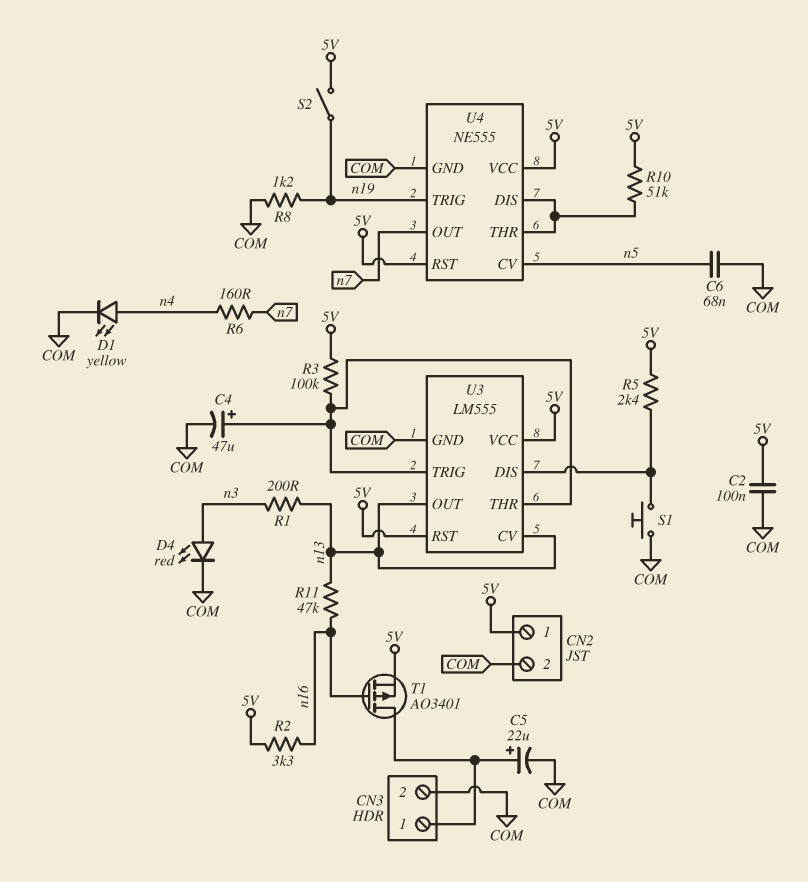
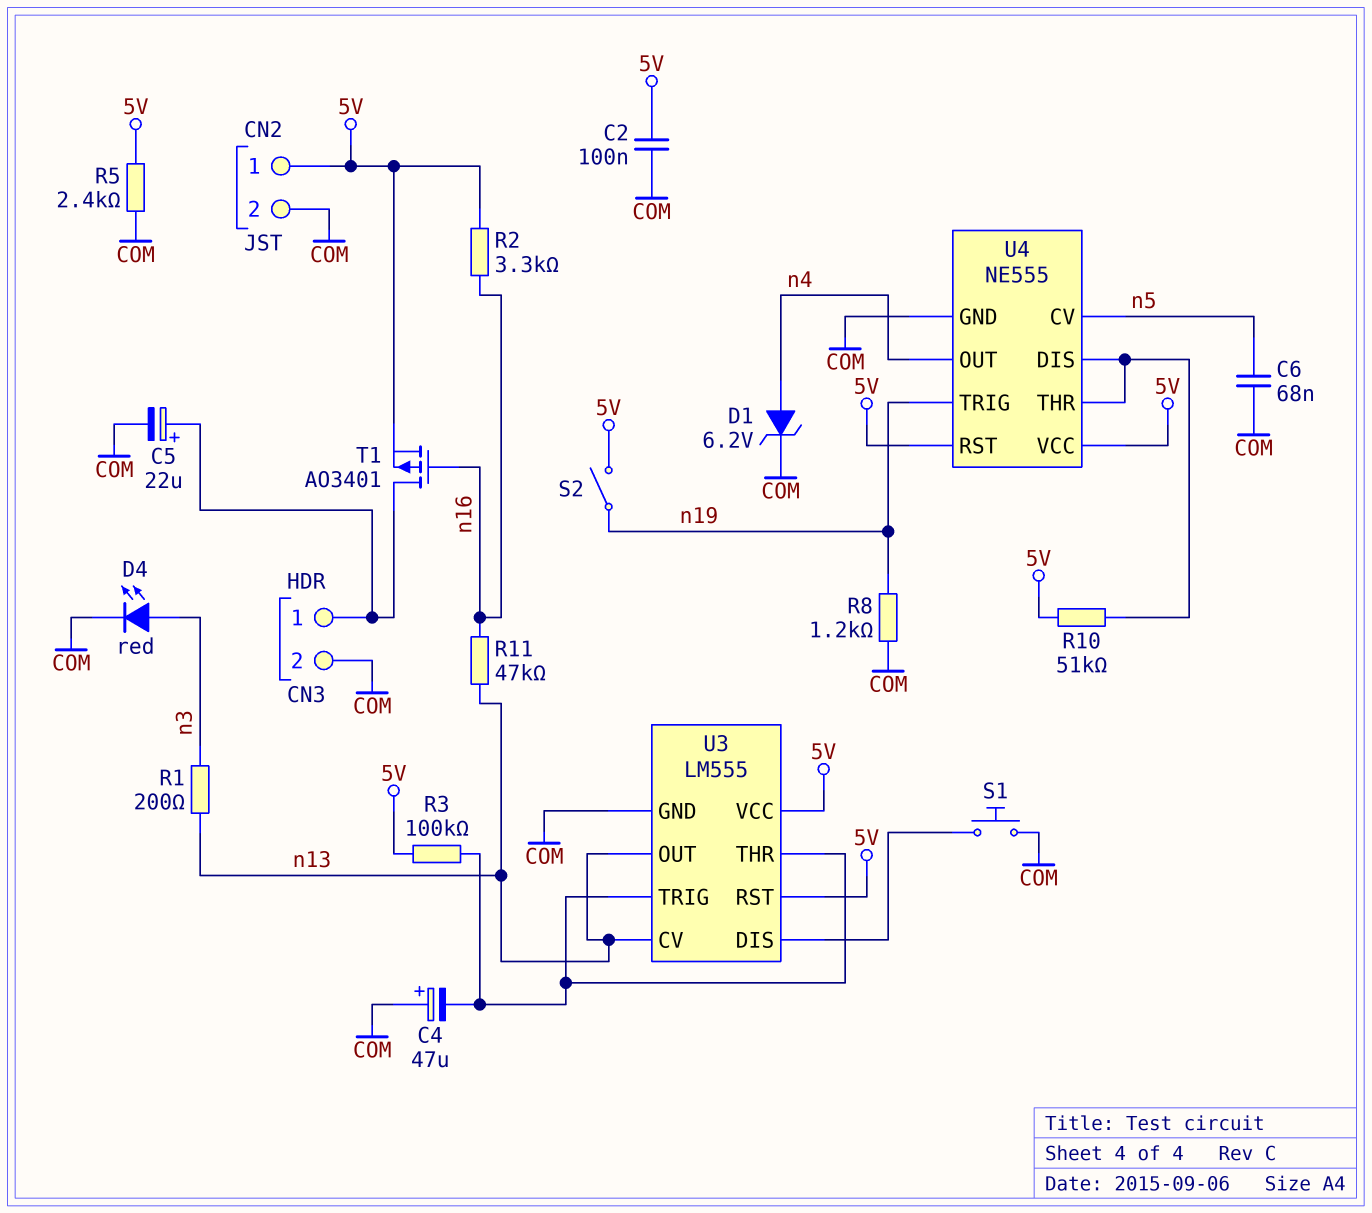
C4: 47uF (plus U3/THR, minus COM) -> 47uF (plus COM, minus U3/THR)
D1: LED yellow (A n4, K COM) -> zener 6.2V (A n4, K COM)
R5: 2.4k (5V, U3/DIS) -> 2.4k (5V, COM)
R6: 160 (n4, n7) -> none
U4 pin OUT: n7 -> n4

